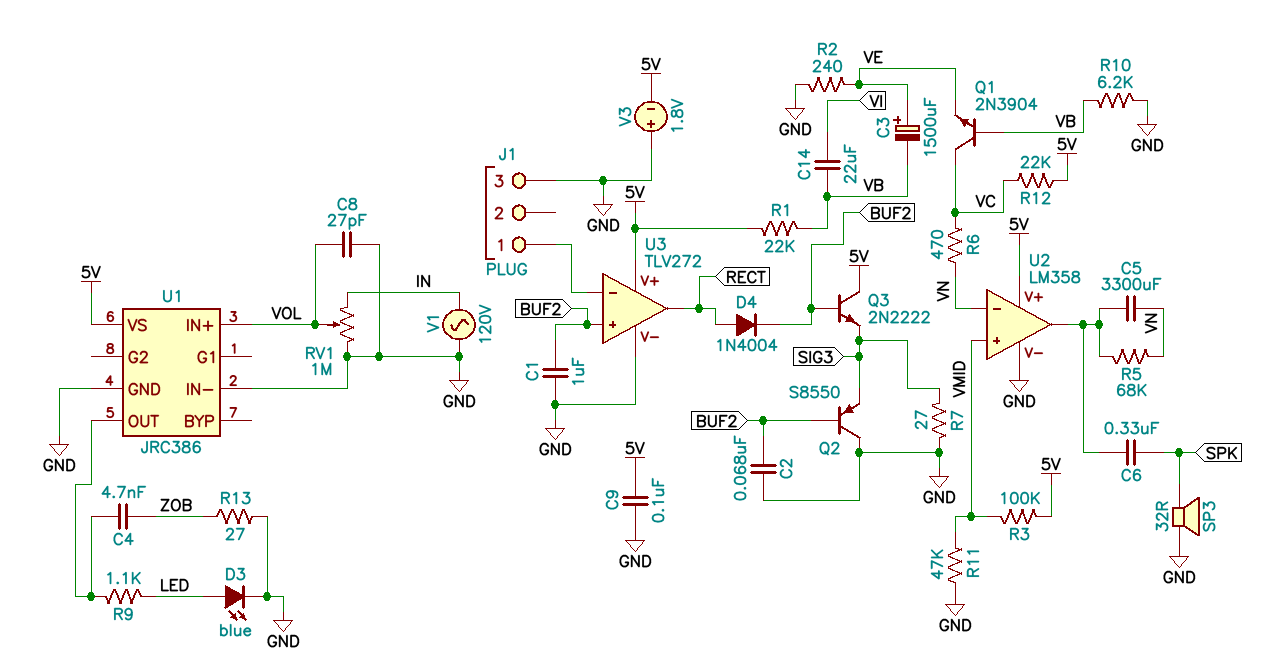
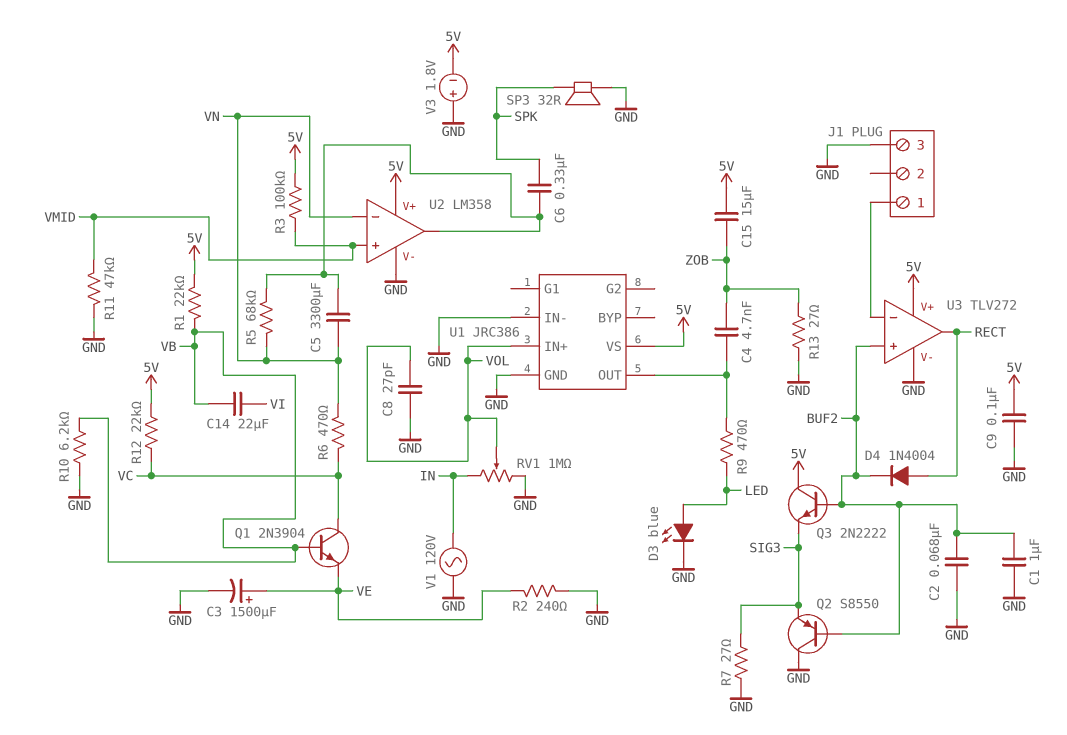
C3: 1500uF (plus VE, minus VB) -> 1500uF (plus VE, minus GND)
C15: none -> 15uF (5V, ZOB)
R9: 1.1k (LED, U1/OUT) -> 470 (LED, U1/OUT)

